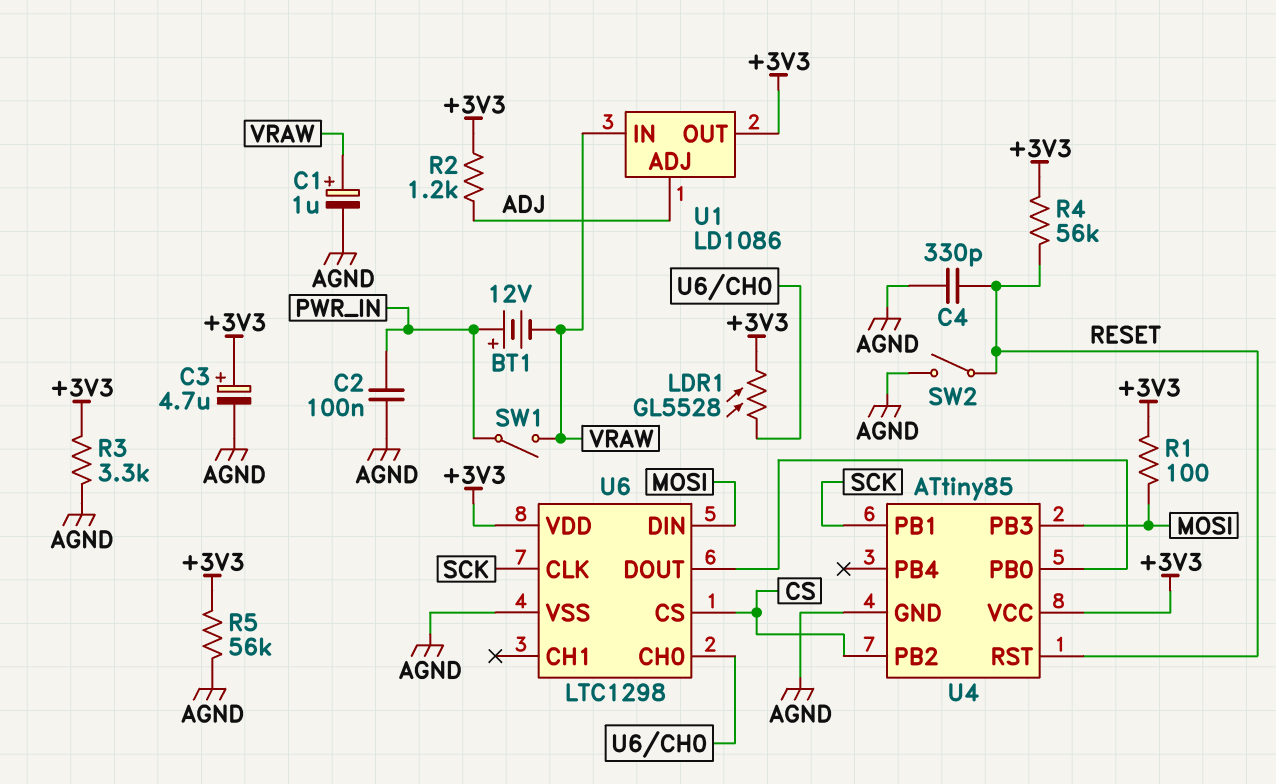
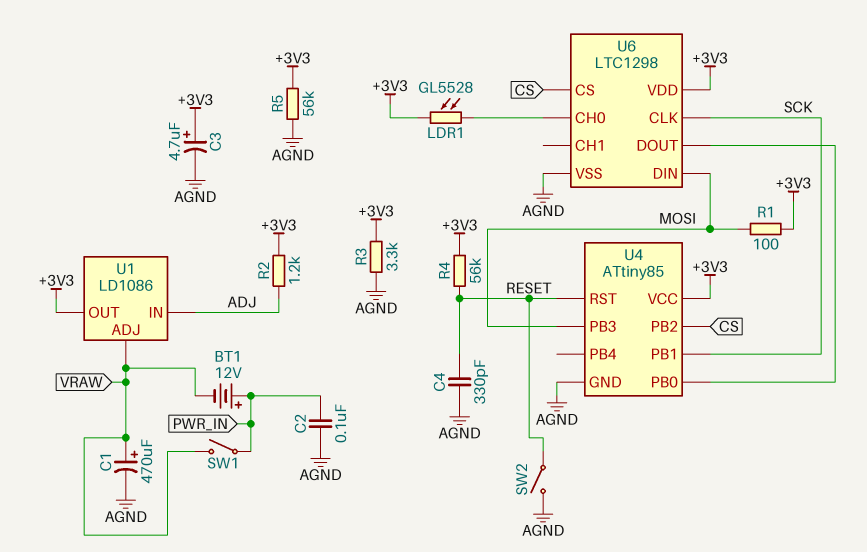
C1: 1uF (plus VRAW, minus AGND) -> 470uF (plus VRAW, minus AGND)
U1 pin ADJ: ADJ -> VRAW
U1 pin IN: VRAW -> ADJ

